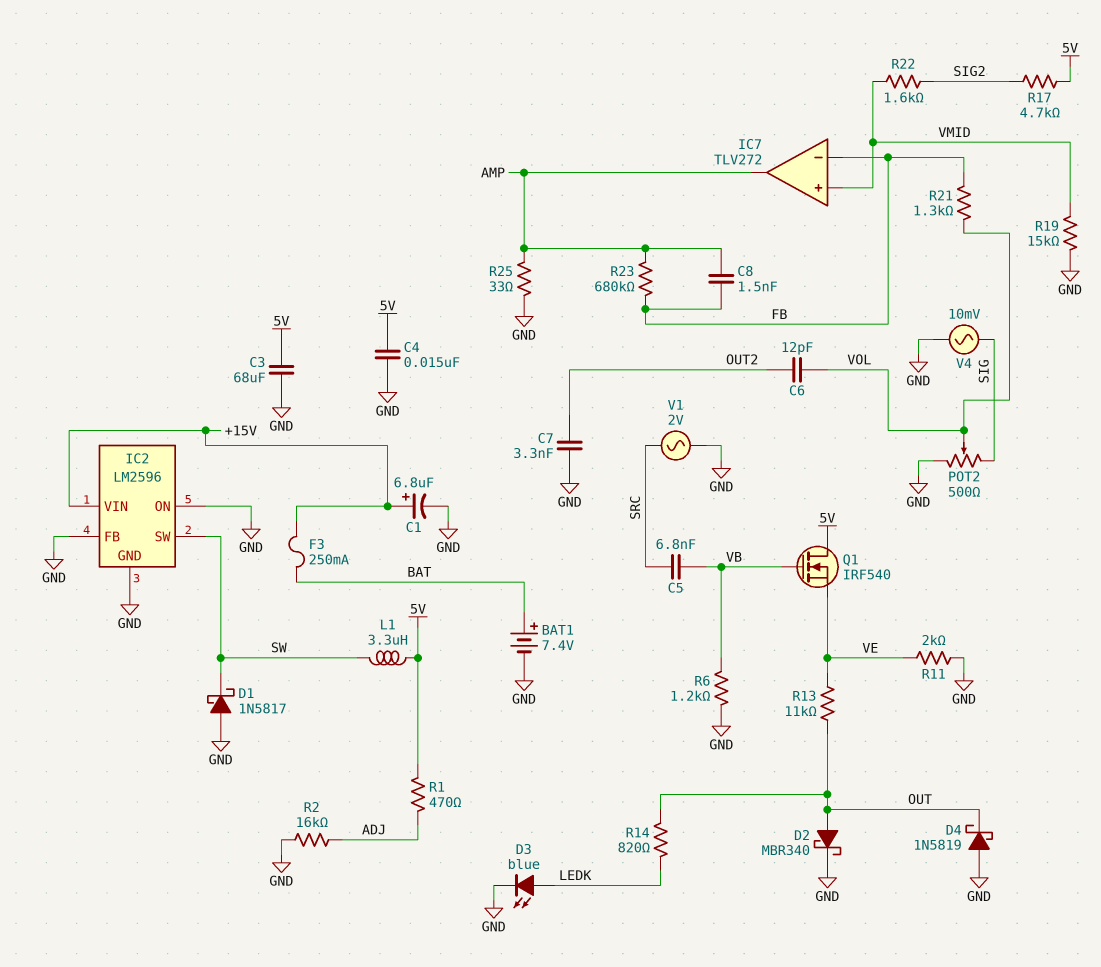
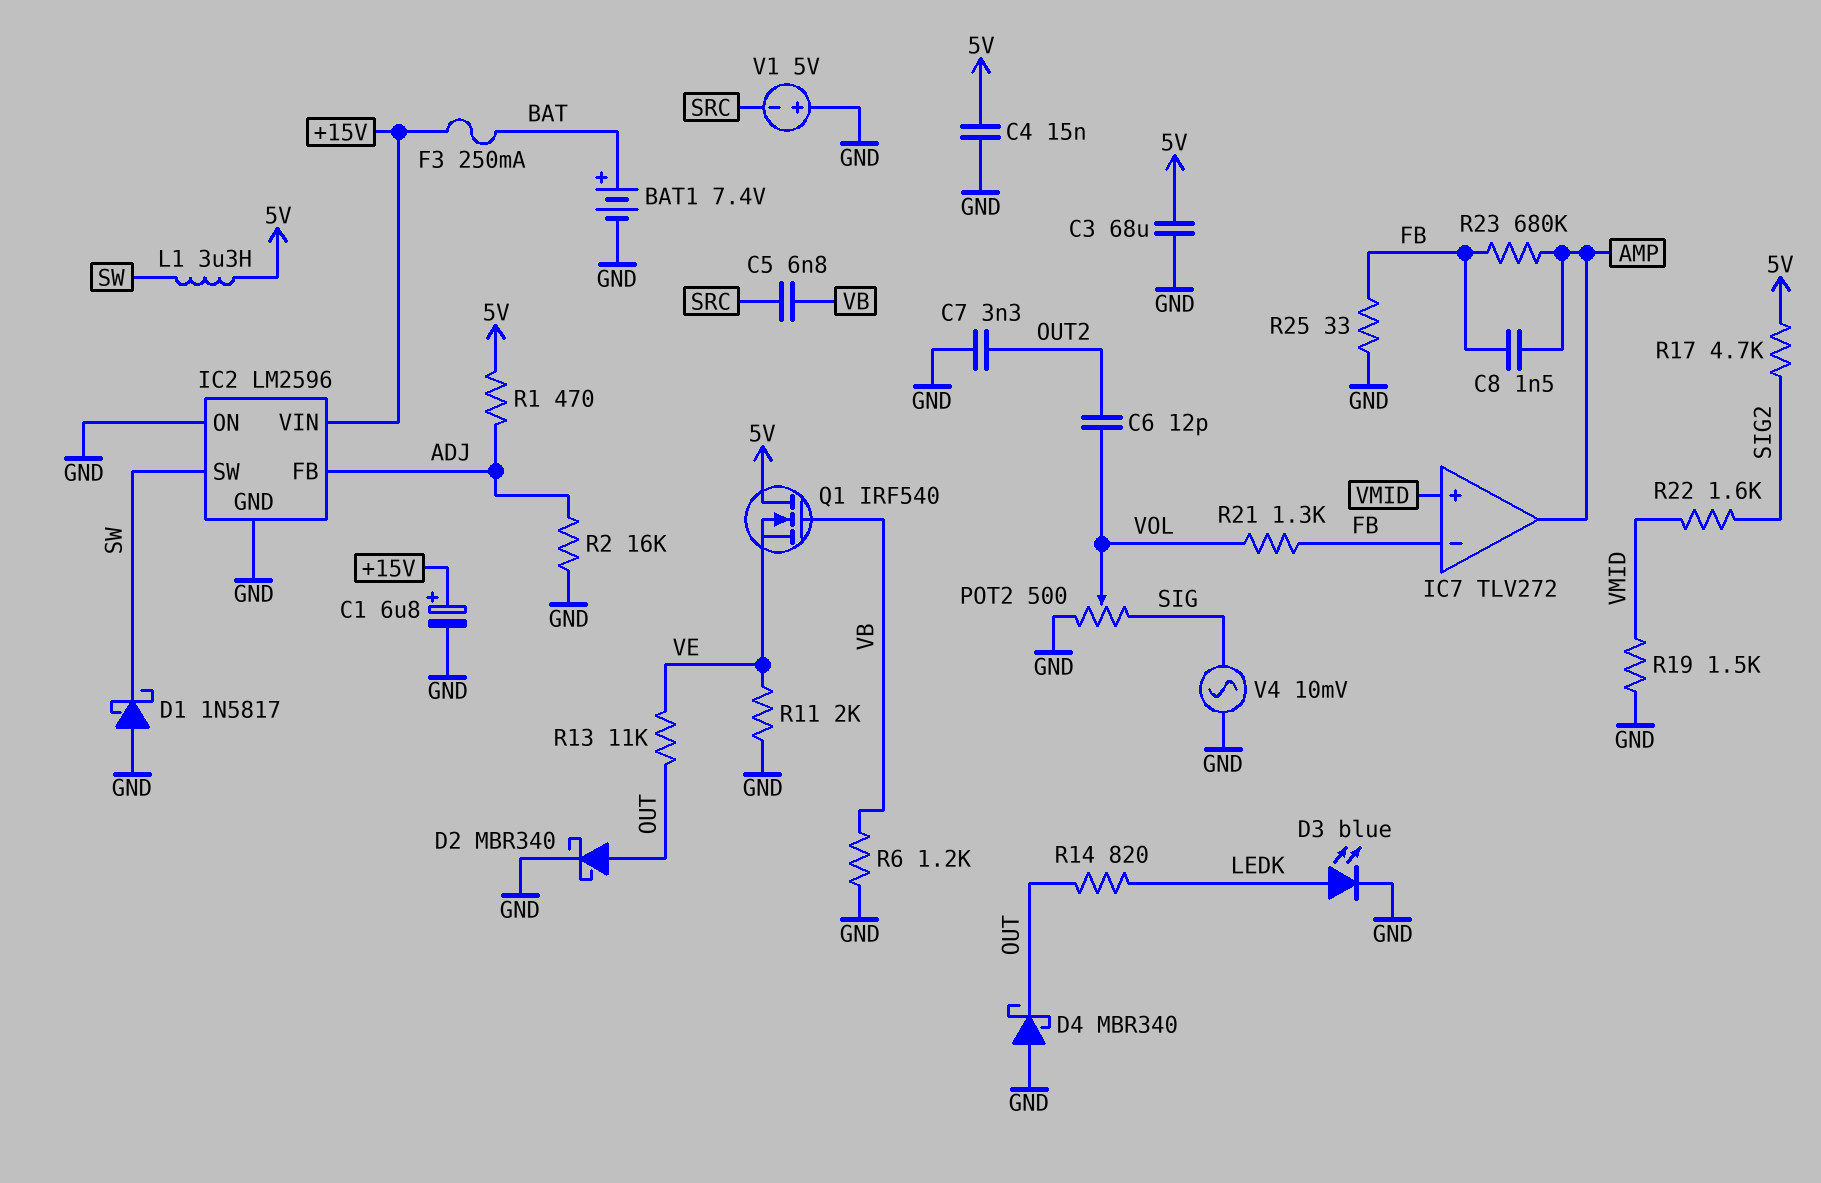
D4: schottky 1N5819 (A GND, K OUT) -> schottky MBR340 (A GND, K OUT)
IC2 pin FB: GND -> ADJ
R19: 15k (GND, VMID) -> 1.5k (GND, VMID)
R25: 33 (AMP, GND) -> 33 (FB, GND)
V1: AC 2V (GND, SRC) -> 5V (plus GND, minus SRC)

